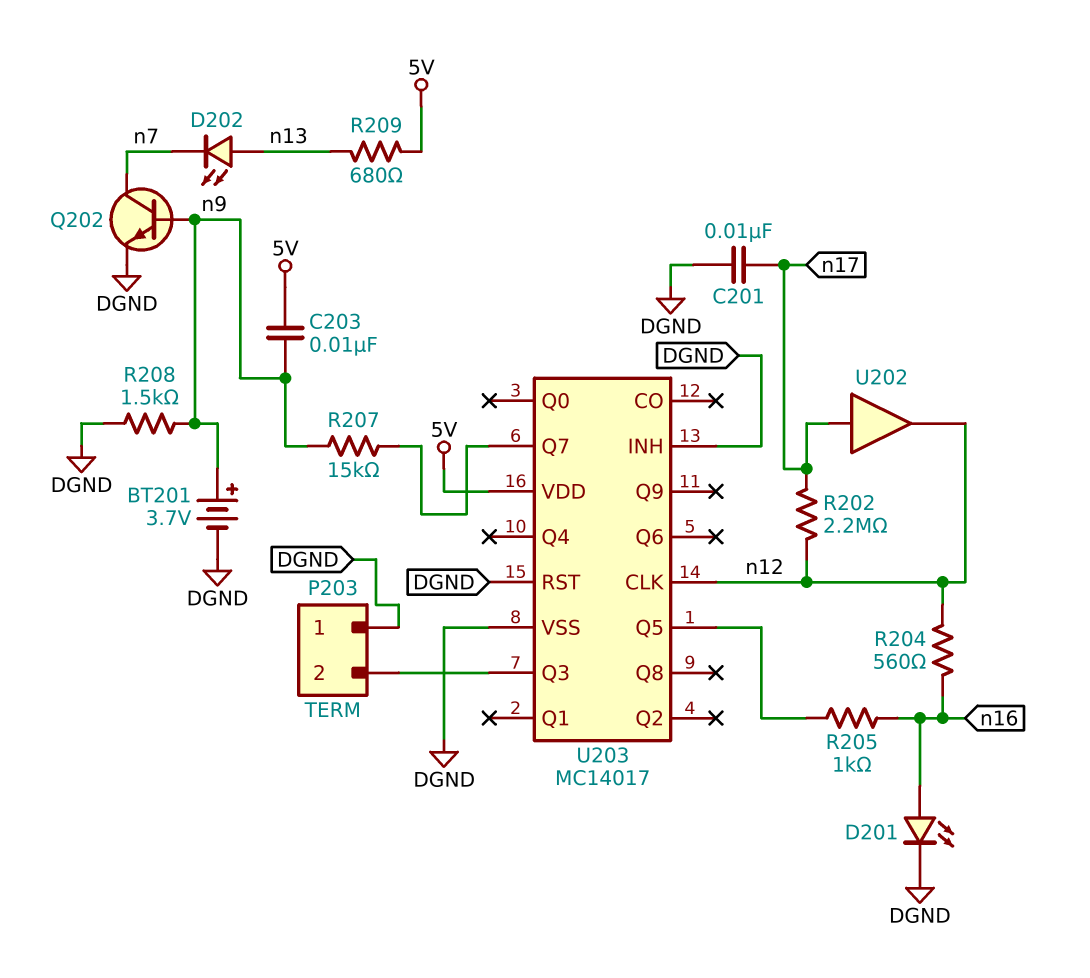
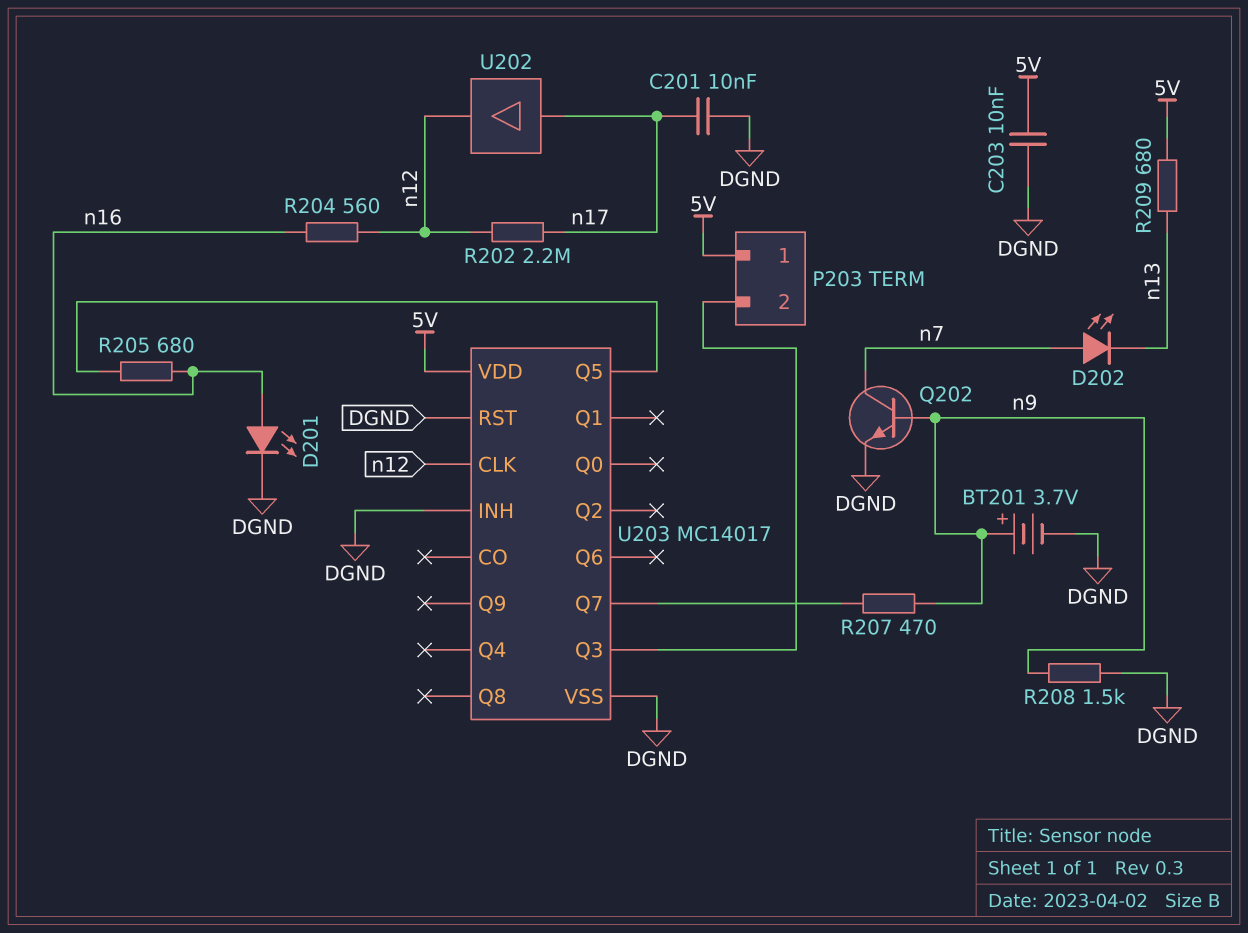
C203: 10nF (5V, n9) -> 10nF (5V, DGND)
D202: LED (A n13, K n7) -> LED (A n7, K n13)
P203 pin 1: DGND -> 5V
R205: 1k (U203/Q5, n16) -> 680 (U203/Q5, n16)
R207: 15k (U203/Q7, n9) -> 470 (U203/Q7, n9)

